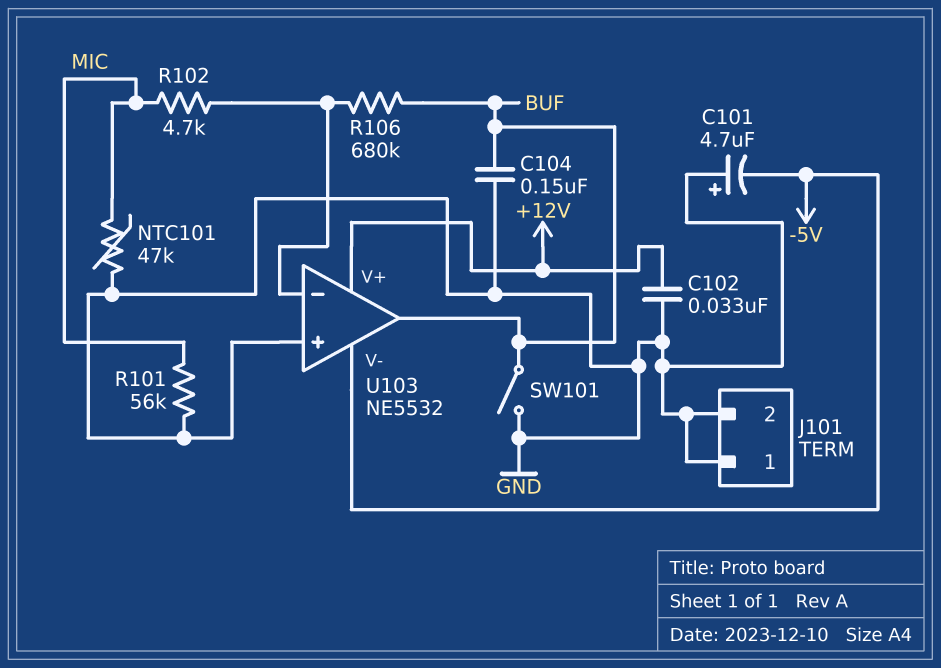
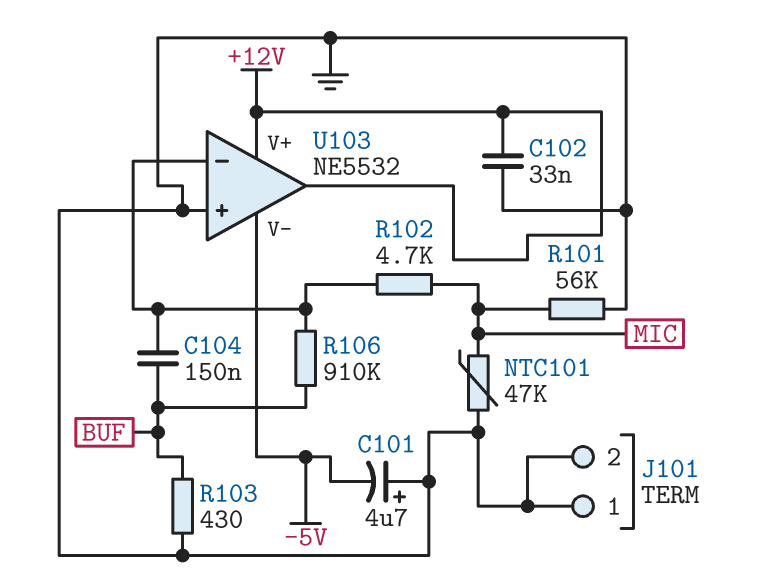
C104: 150nF (BUF, GND) -> 150nF (BUF, U103/in-)
R103: none -> 430 (BUF, GND)
R106: 680k (BUF, U103/in-) -> 910k (BUF, U103/in-)
SW101: switch (BUF, GND) -> none
U103 pin out: BUF -> +12V

